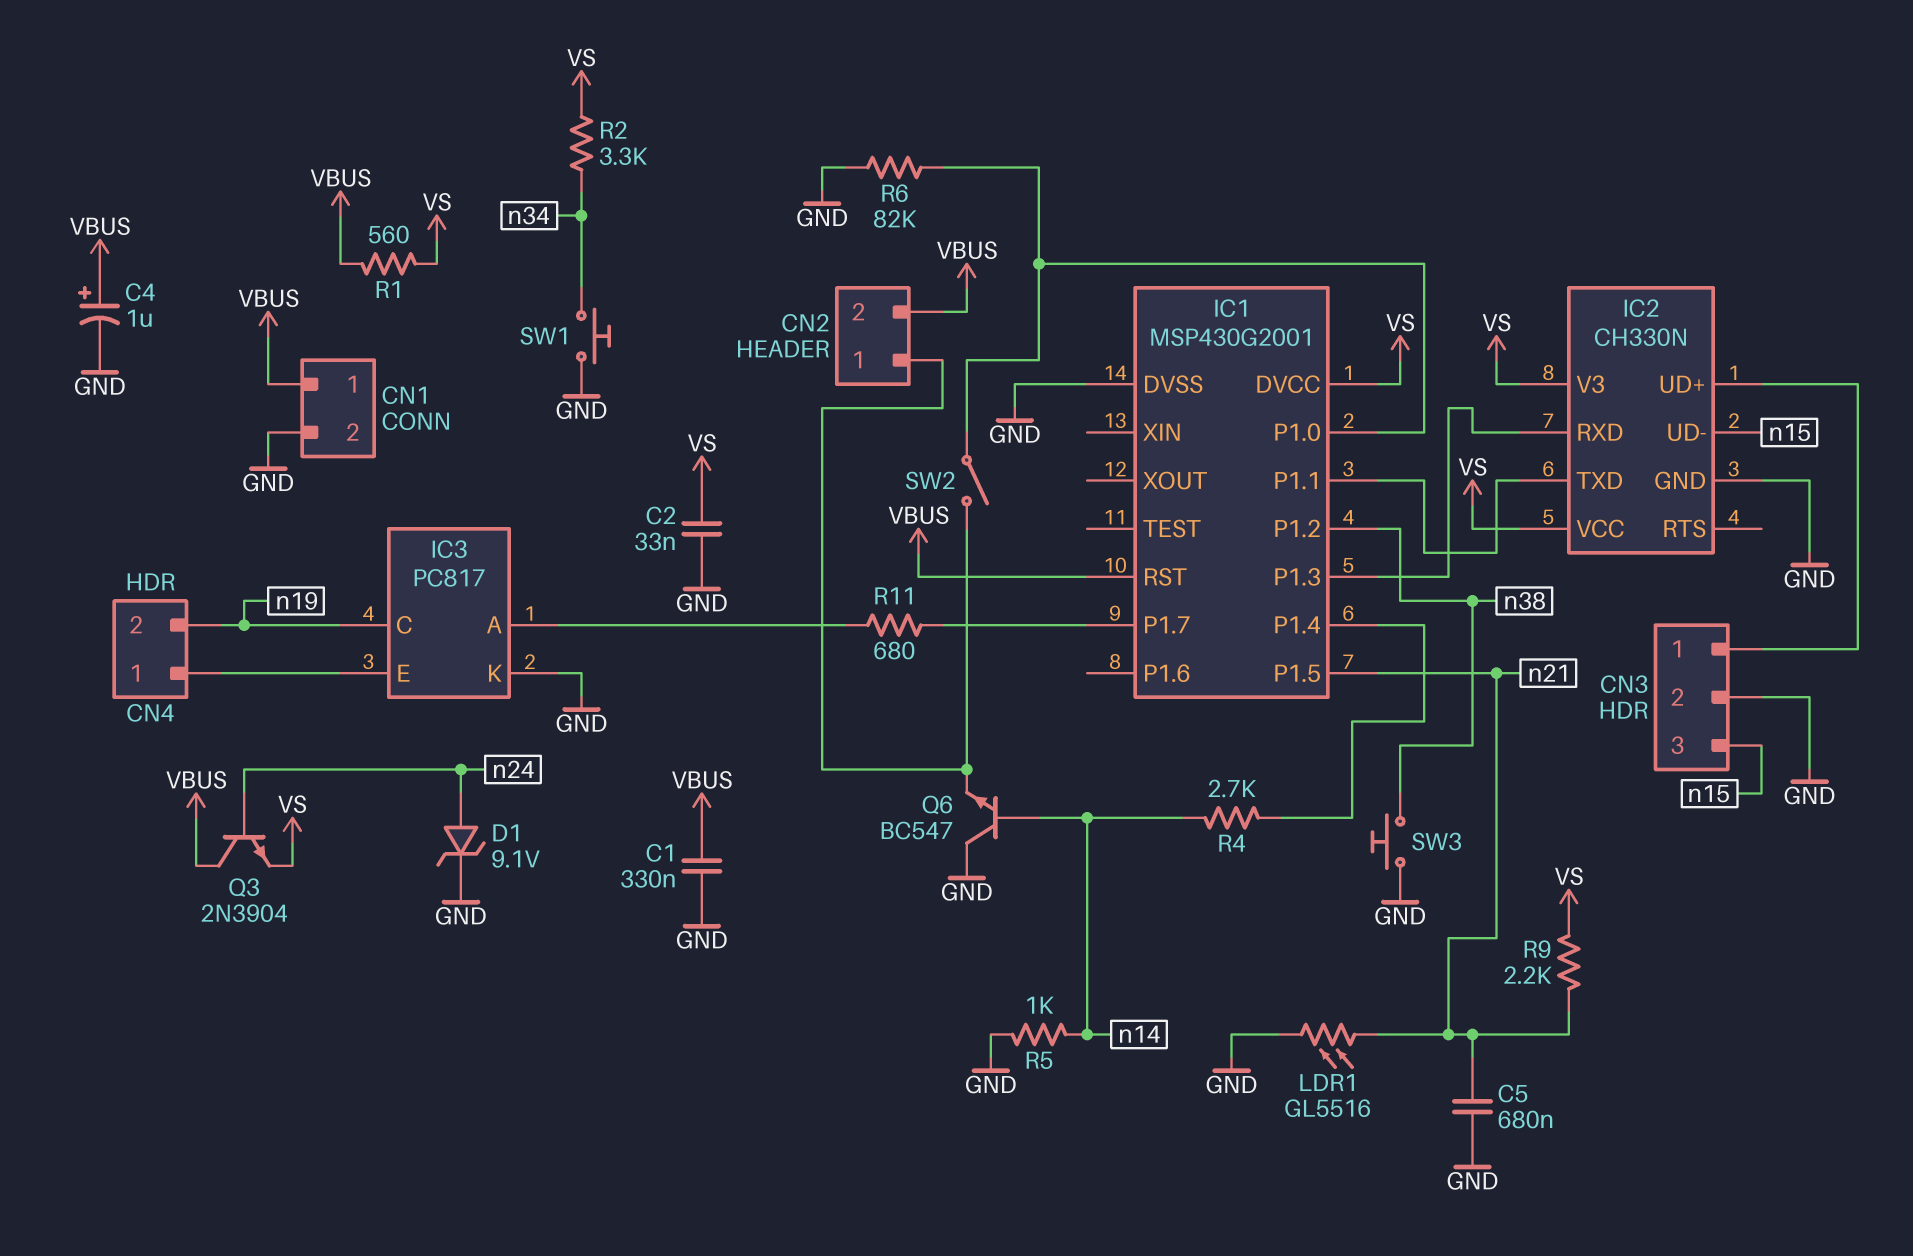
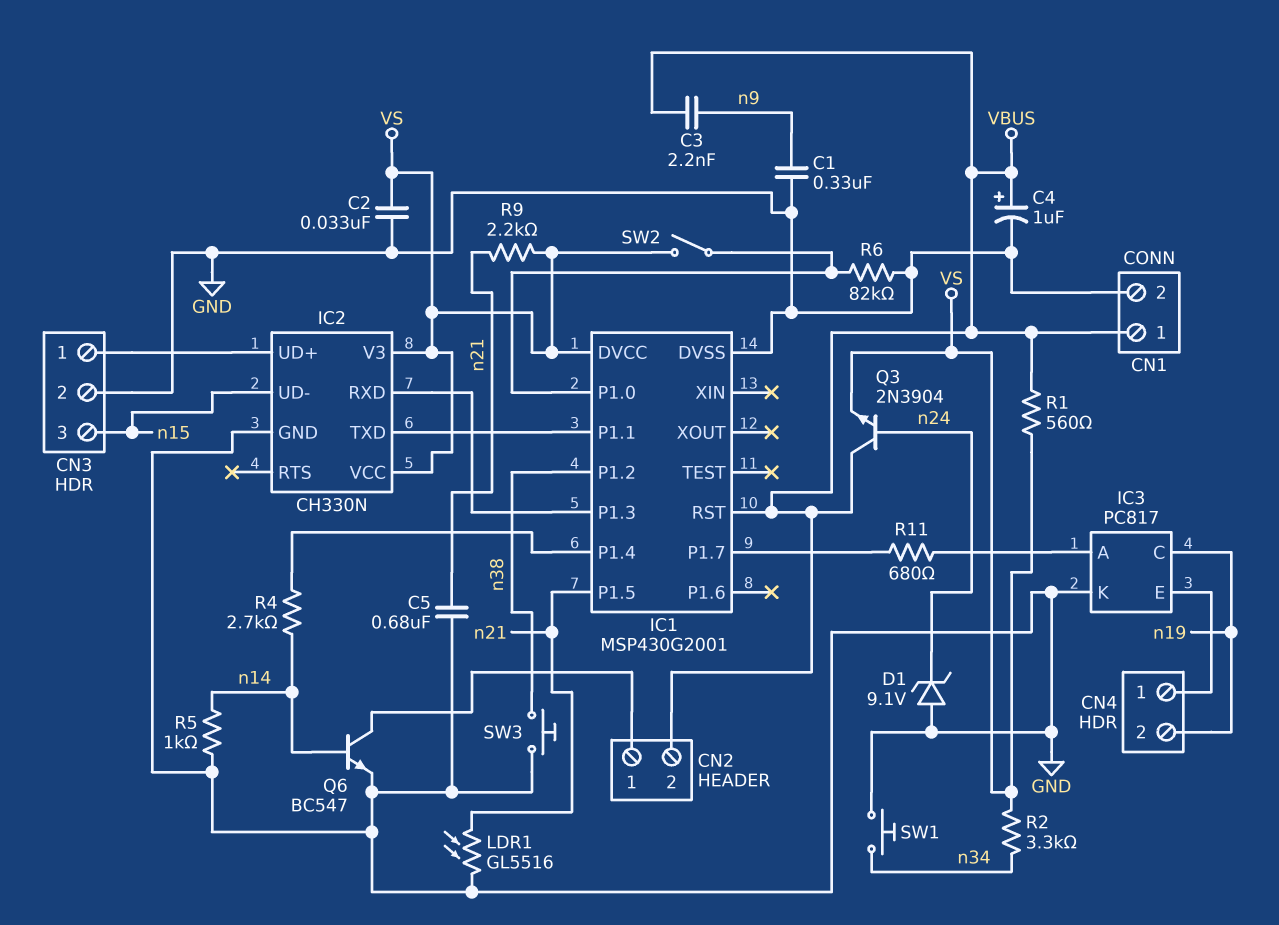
C1: 330nF (GND, VBUS) -> 330nF (GND, n9)
C3: none -> 2.2nF (VBUS, n9)
D1: zener 9.1V (A n24, K GND) -> zener 9.1V (A GND, K n24)
Q6: NPN BC547 (B n14, C GND, E CN2/1) -> NPN BC547 (B n14, C CN2/1, E GND)
SW2: switch (CN2/1, IC1/P1.0) -> switch (IC1/P1.0, VS)

